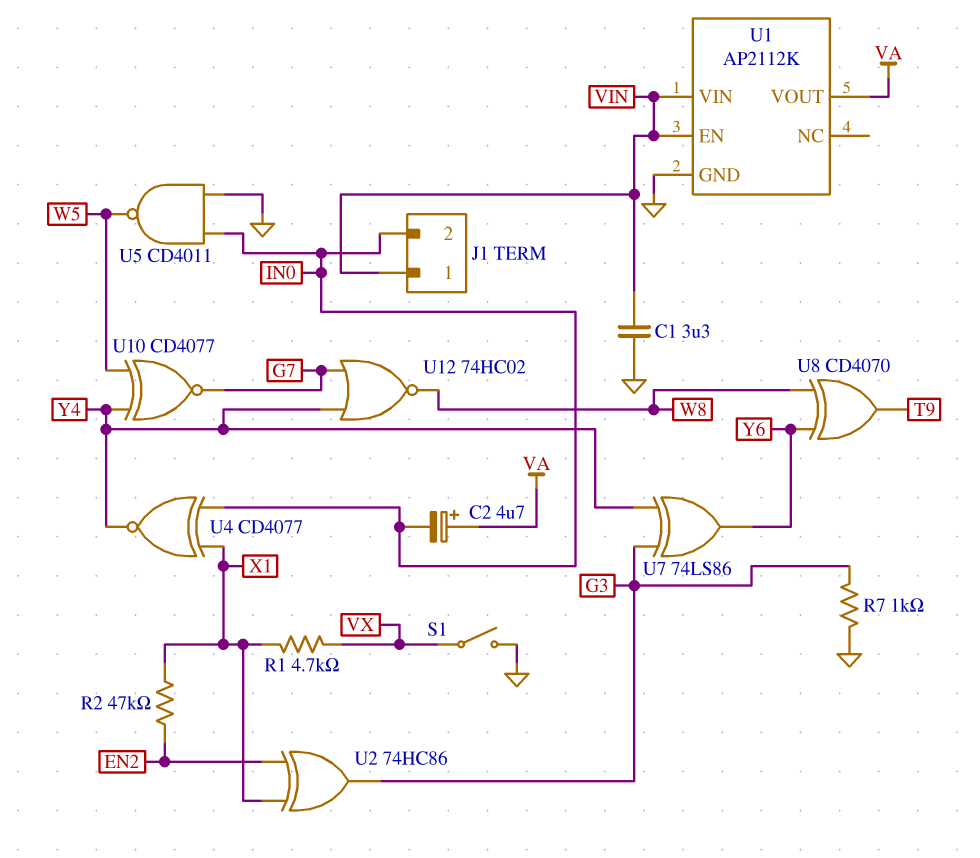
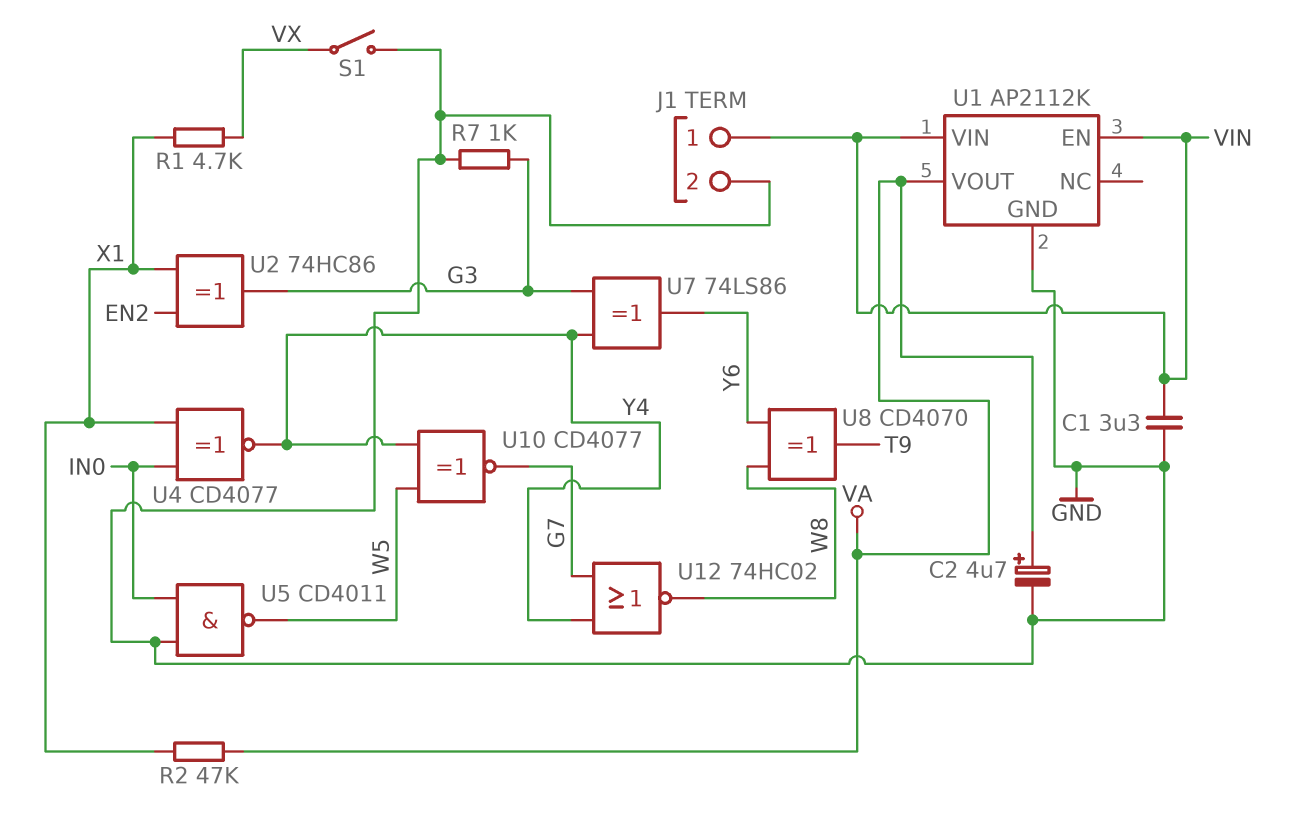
C2: 4.7uF (plus VA, minus IN0) -> 4.7uF (plus VA, minus GND)
J1 pin 2: IN0 -> GND
R2: 47k (EN2, X1) -> 47k (VA, X1)

